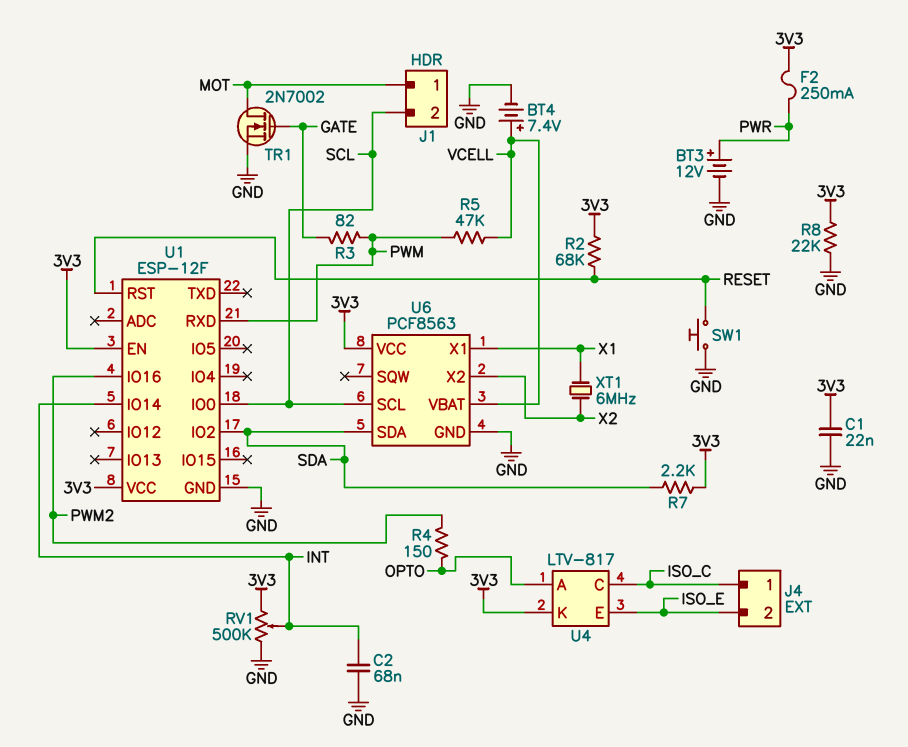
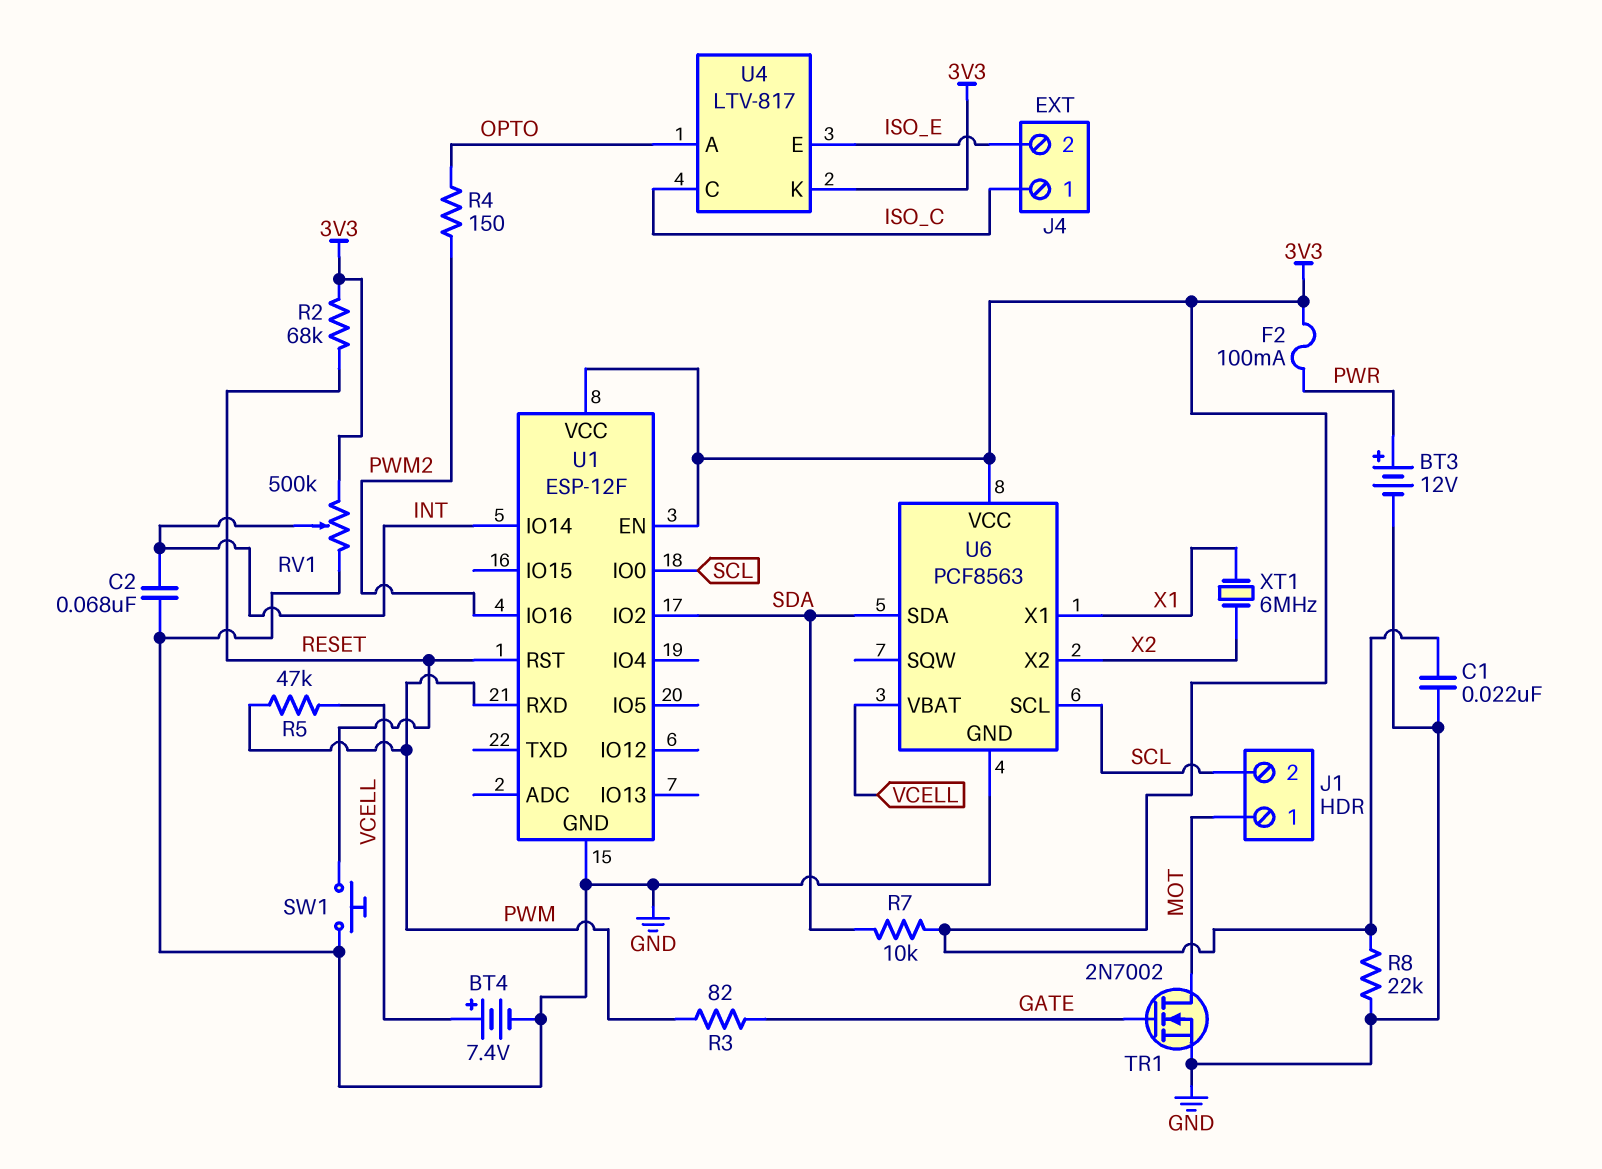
F2: 250mA (3V3, PWR) -> 100mA (3V3, PWR)
R7: 2.2k (3V3, SDA) -> 10k (3V3, SDA)

